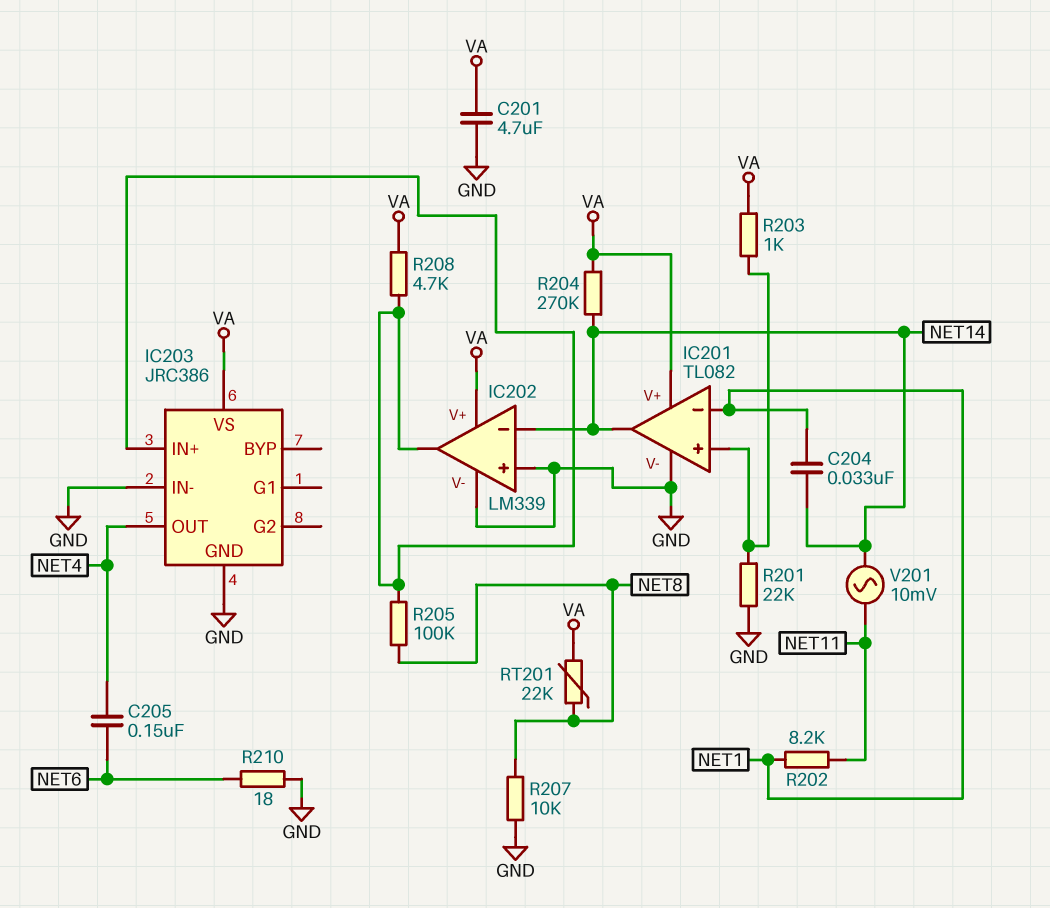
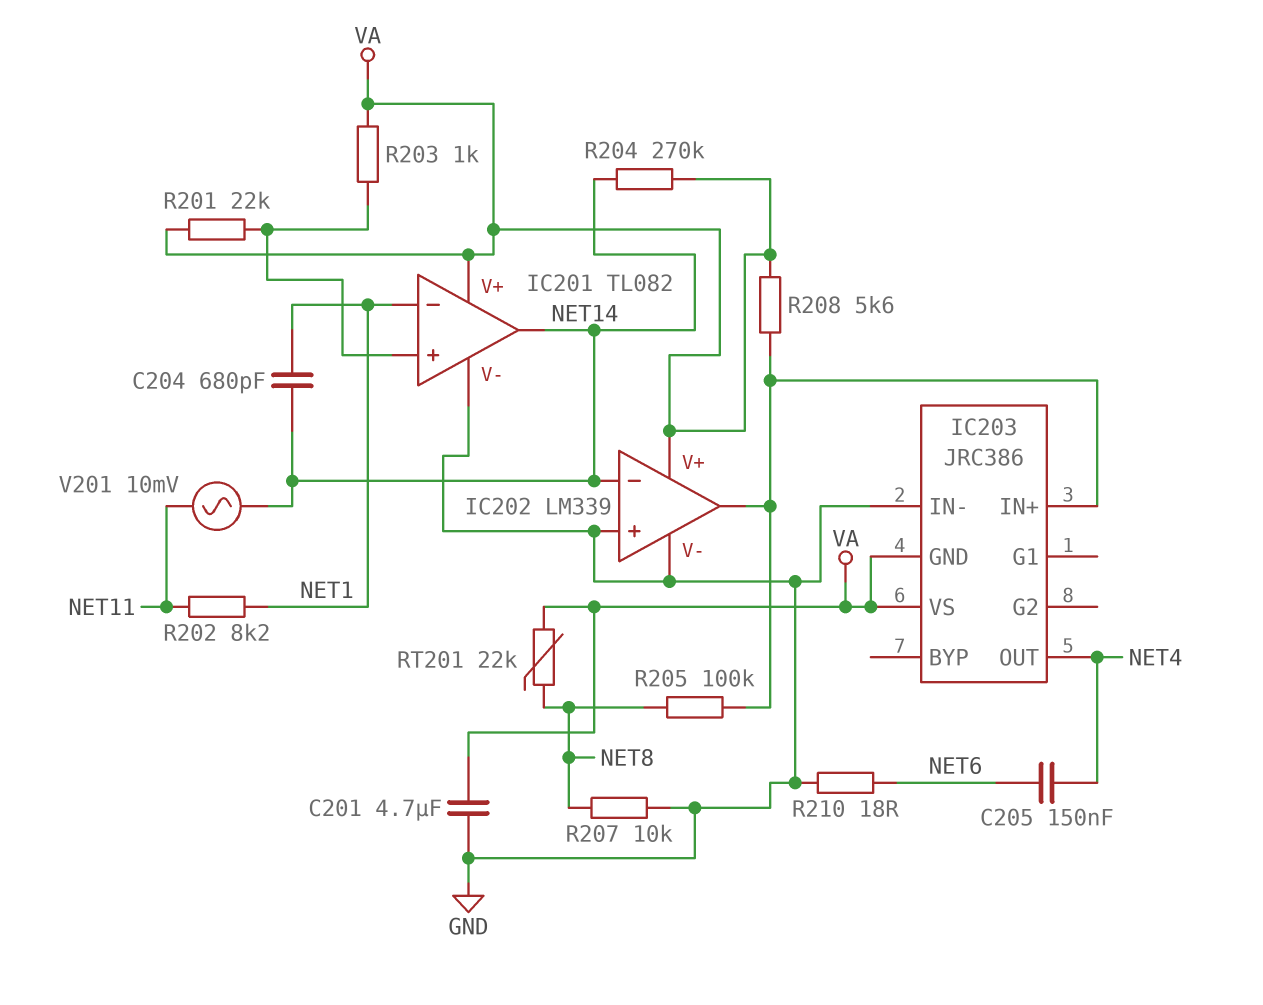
C204: 33nF (NET1, NET14) -> 680pF (NET1, NET14)
IC203 pin GND: GND -> VA
R201: 22k (GND, IC201/in+) -> 22k (IC201/in+, VA)
R208: 4.7k (IC202/out, VA) -> 5.6k (IC202/out, VA)

